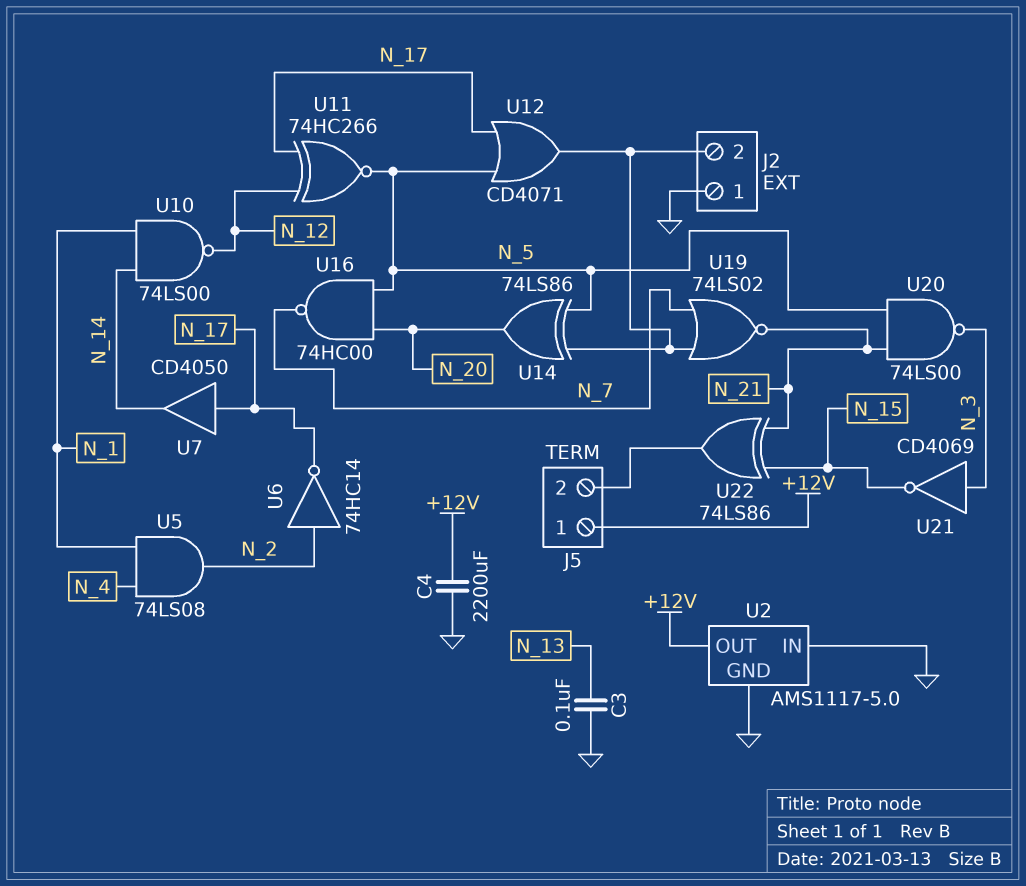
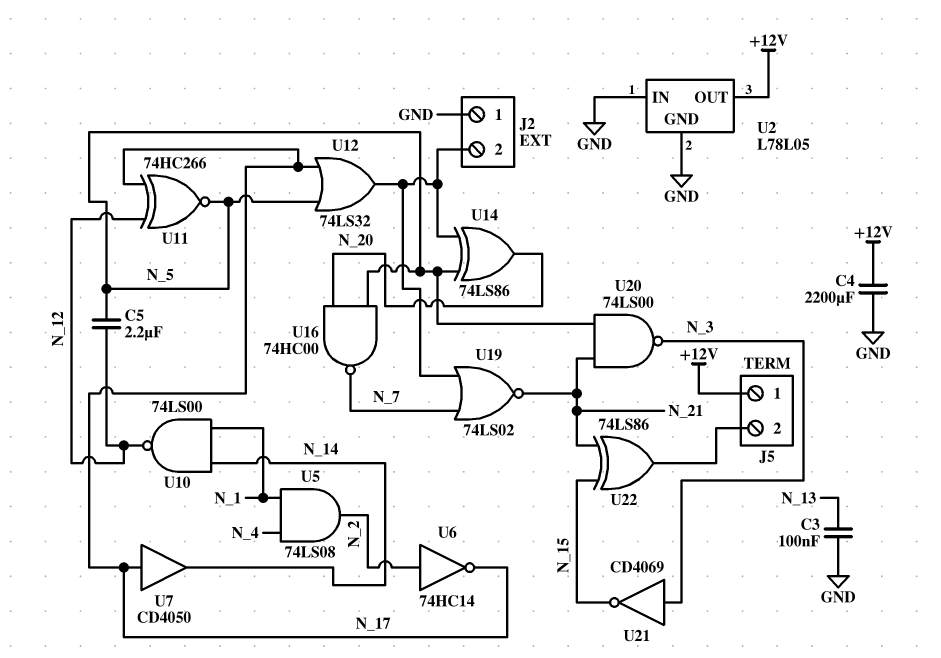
C5: none -> 2.2uF (N_5, N_12)
U2: AMS1117-5.0 -> L78L05
U12: OR CD4071 (in N_5, in N_17, out J2/2) -> OR 74LS32 (in N_5, in N_17, out J2/2)

